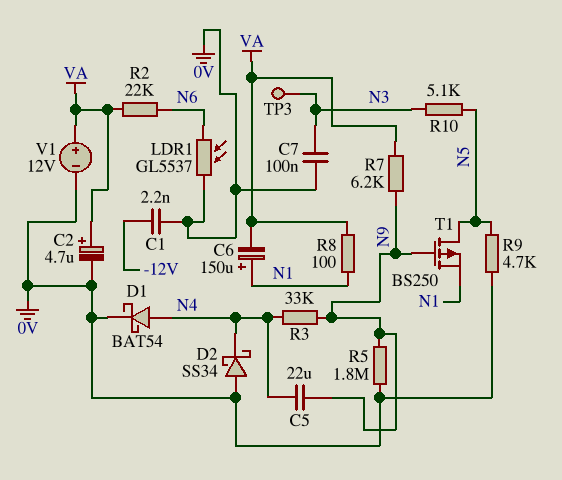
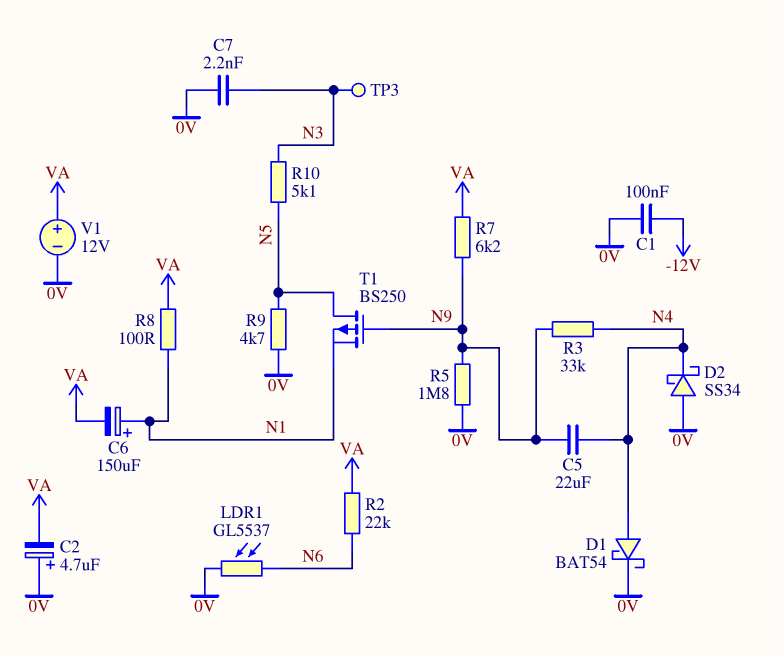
C1: 2.2nF (-12V, 0V) -> 100nF (-12V, 0V)
C2: 4.7uF (plus VA, minus 0V) -> 4.7uF (plus 0V, minus VA)
C7: 100nF (0V, N3) -> 2.2nF (0V, N3)

